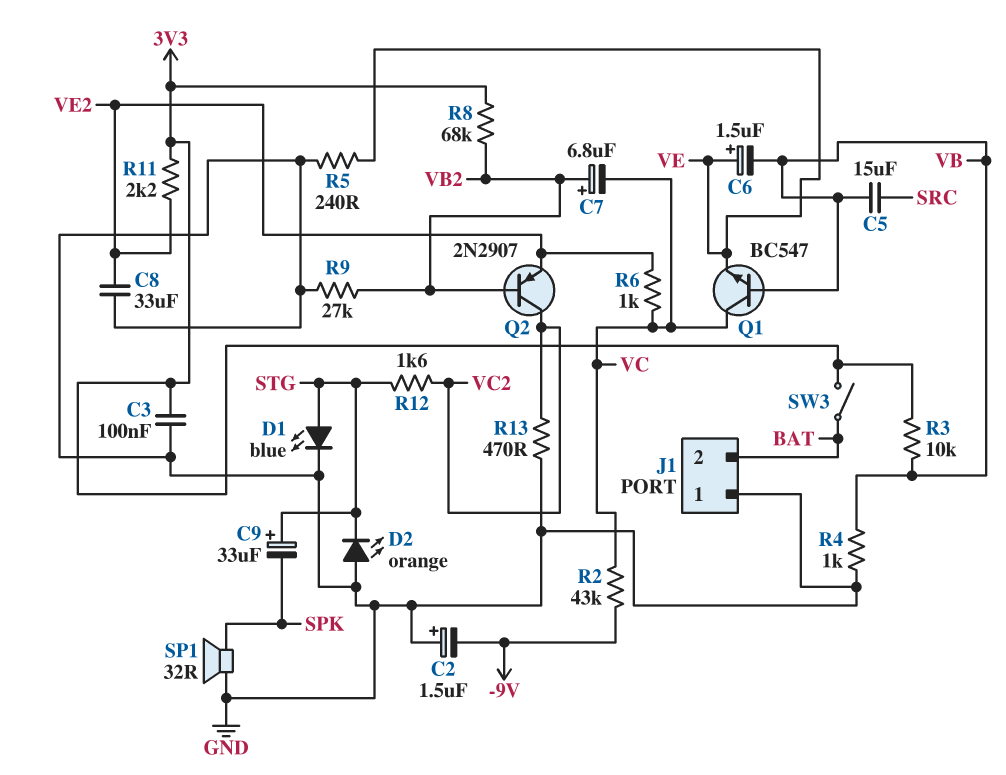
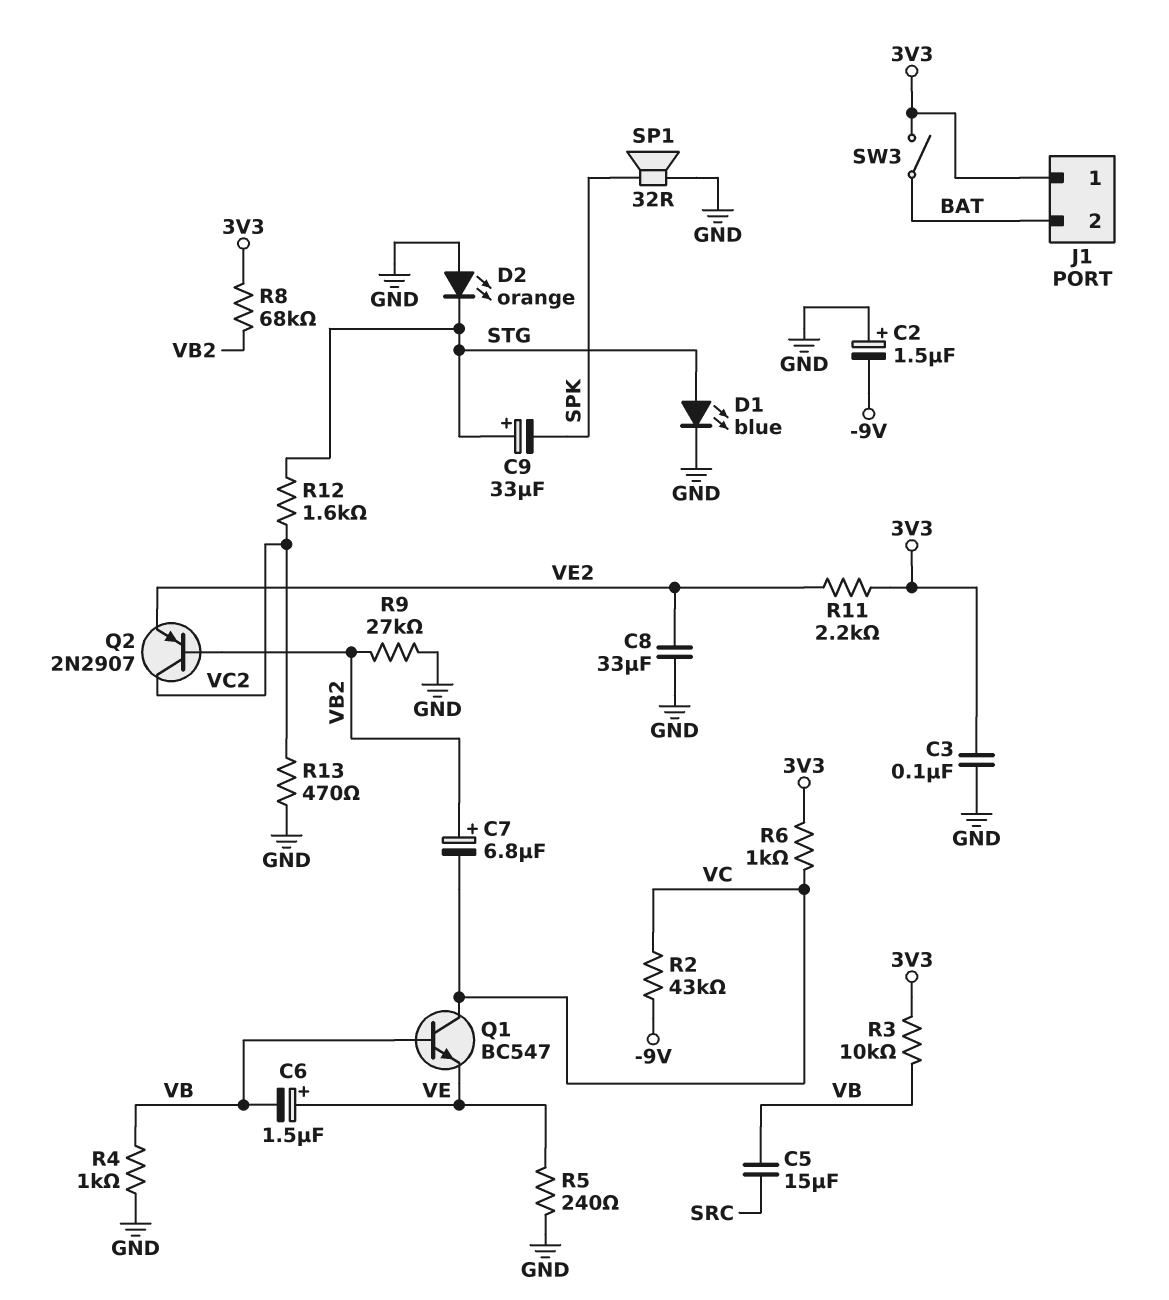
J1 pin 1: GND -> 3V3
R6: 1k (VC, VE2) -> 1k (3V3, VC)

